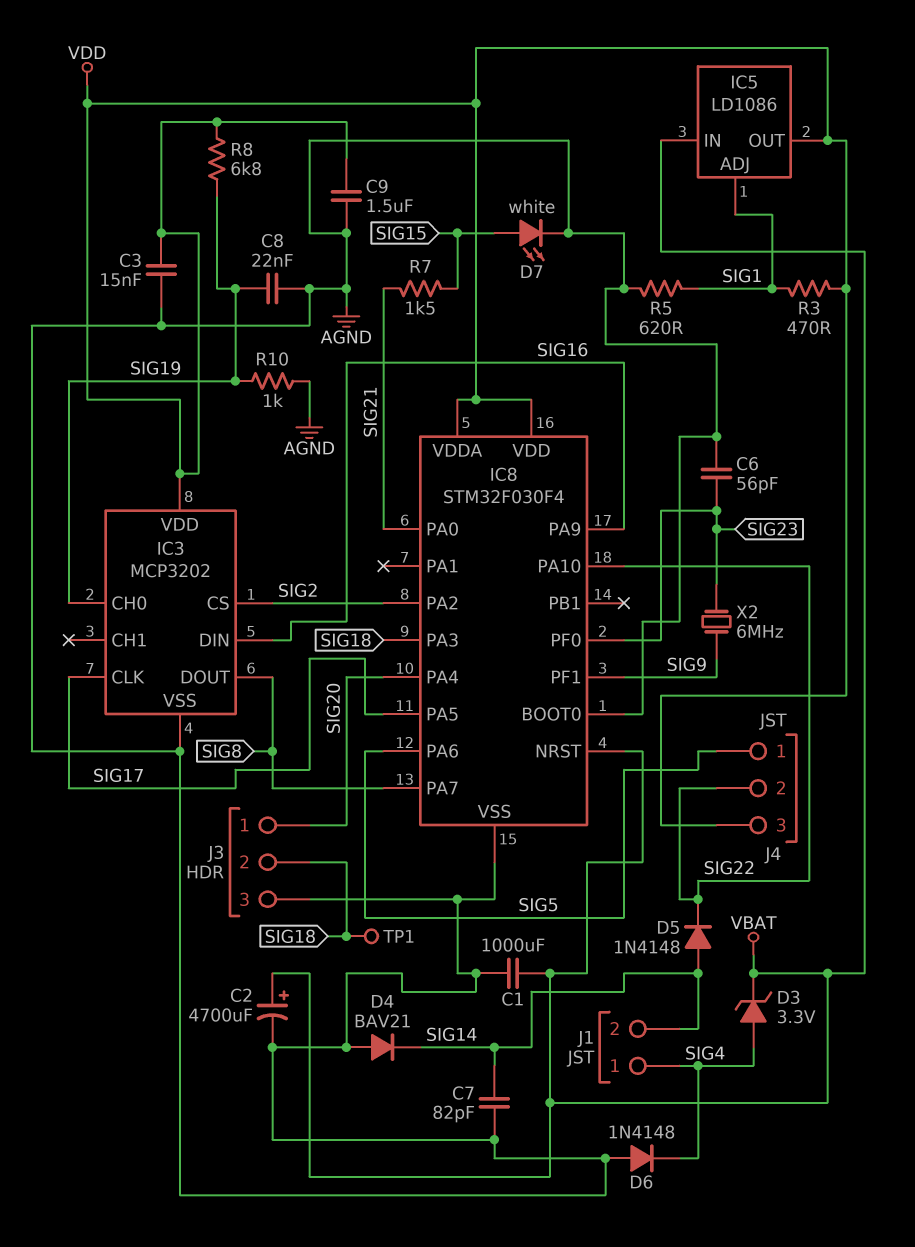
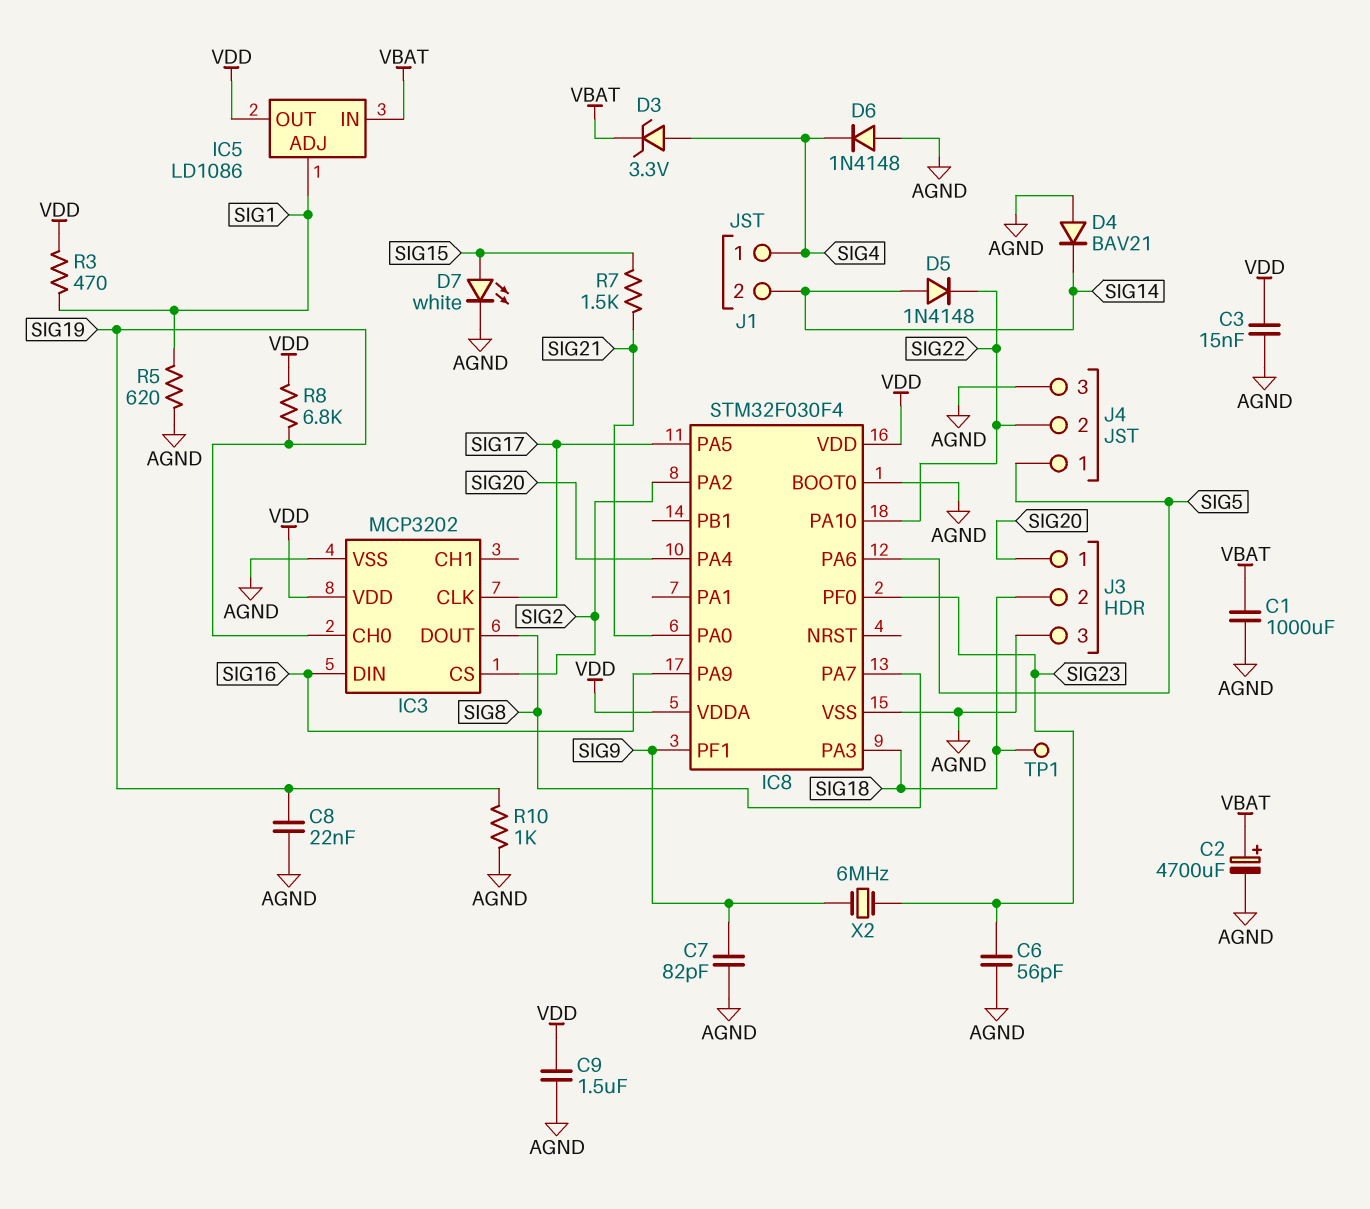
C7: 82pF (AGND, SIG14) -> 82pF (AGND, SIG9)
IC8 pin NRST: VBAT -> none
J4 pin 3: VDD -> AGND

